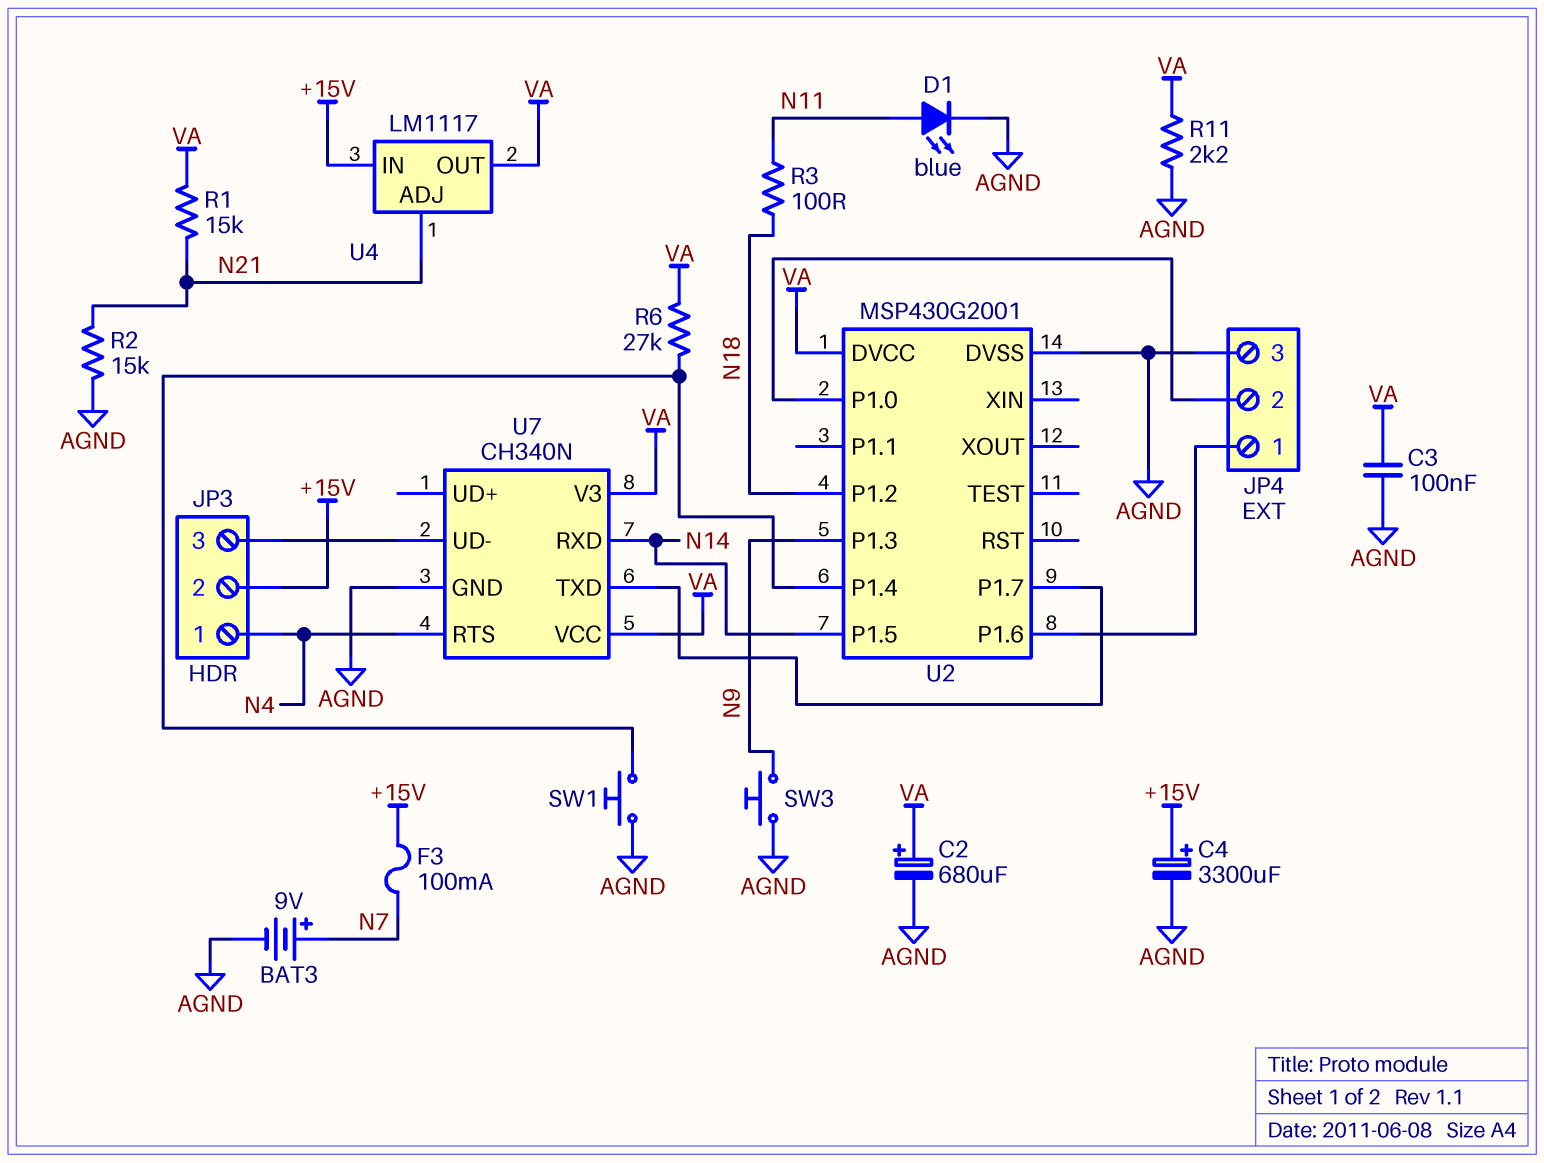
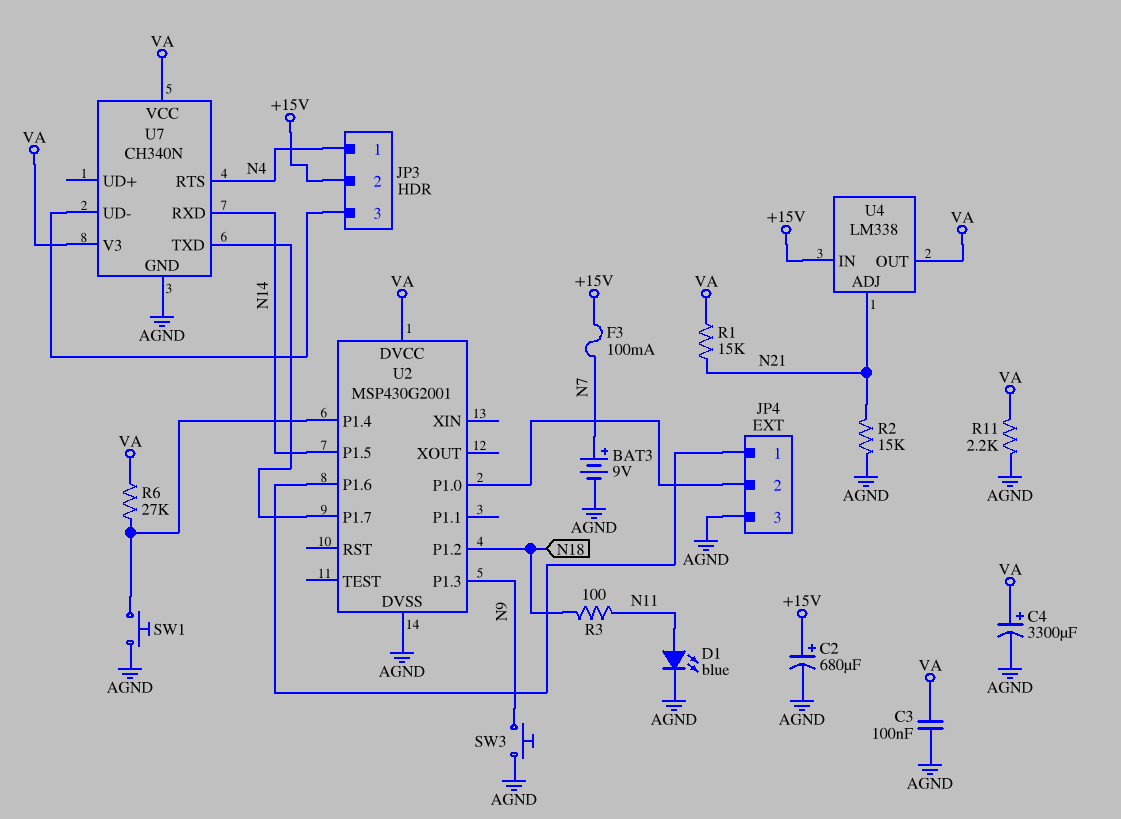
C2: 680uF (plus VA, minus AGND) -> 680uF (plus +15V, minus AGND)
C4: 3300uF (plus +15V, minus AGND) -> 3300uF (plus VA, minus AGND)
U4: LM1117 -> LM338

